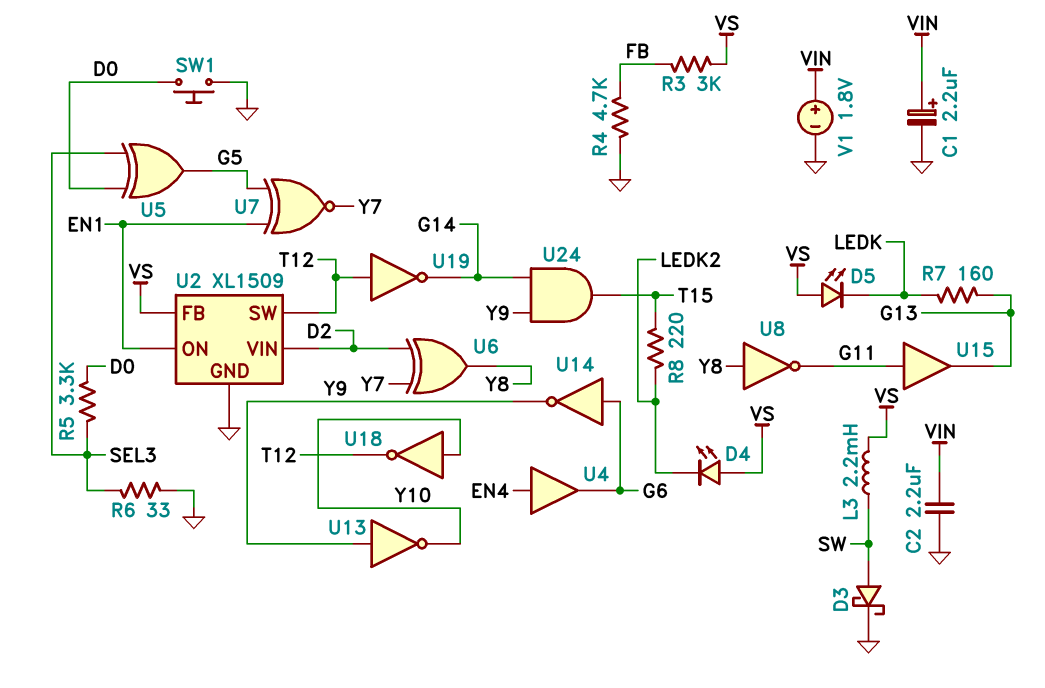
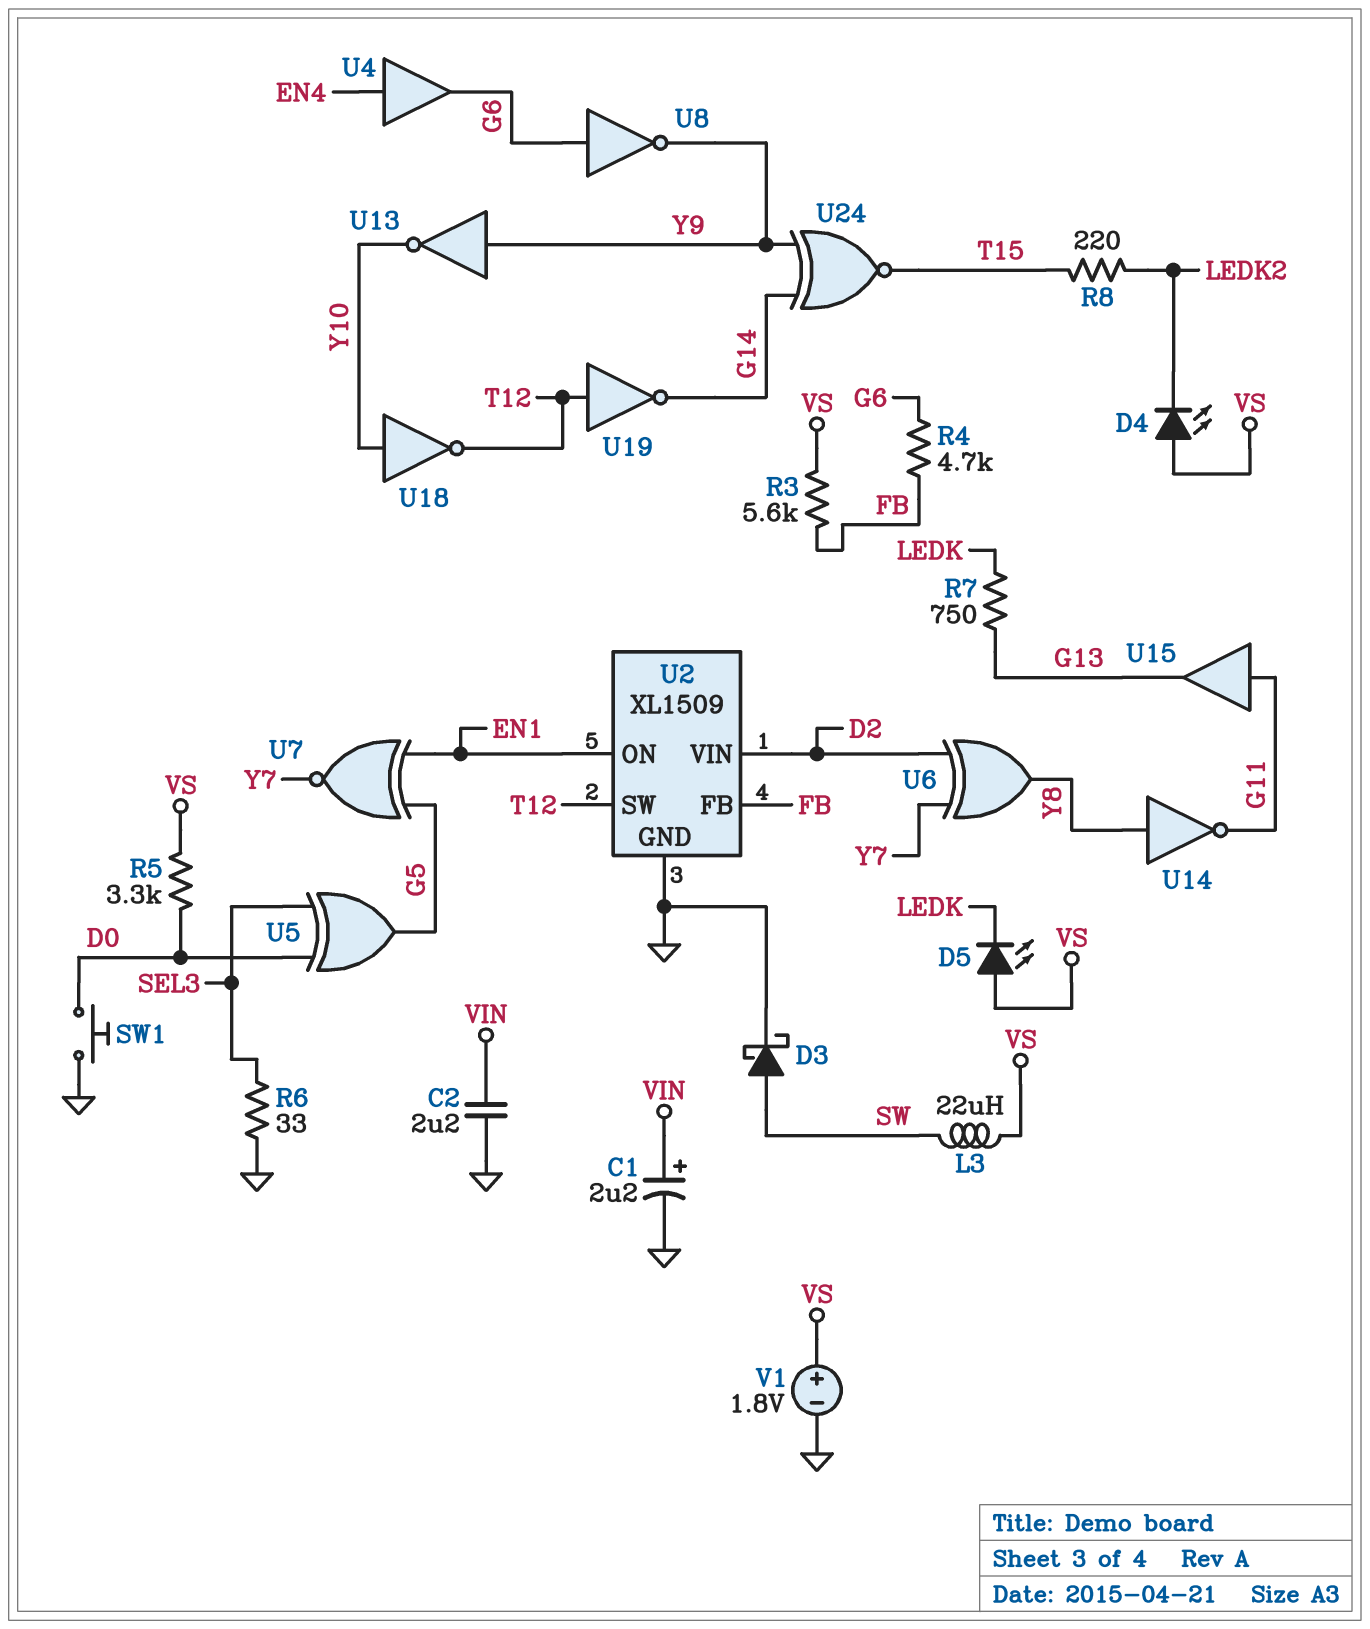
L3: 2.2mH (SW, VS) -> 22uH (SW, VS)
R3: 3k (FB, VS) -> 5.6k (FB, VS)
R4: 4.7k (FB, GND) -> 4.7k (FB, G6)
R5: 3.3k (D0, SEL3) -> 3.3k (D0, VS)
R7: 160 (G13, LEDK) -> 750 (G13, LEDK)
U2 pin FB: VS -> FB
U8: NOT (in Y8, out G11) -> NOT (in G6, out Y9)
U14: NOT (in G6, out Y9) -> NOT (in Y8, out G11)
U24: AND (in G14, in Y9, out T15) -> XNOR (in G14, in Y9, out T15)
V1: 1.8V (plus VIN, minus GND) -> 1.8V (plus VS, minus GND)

